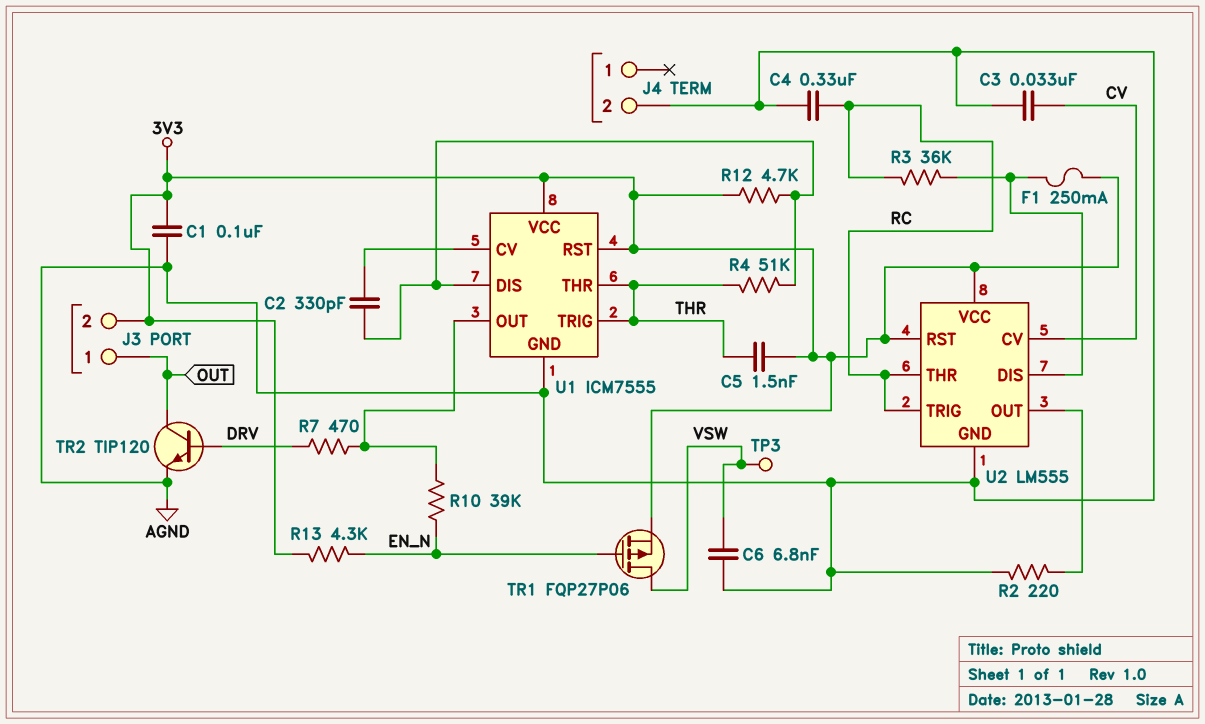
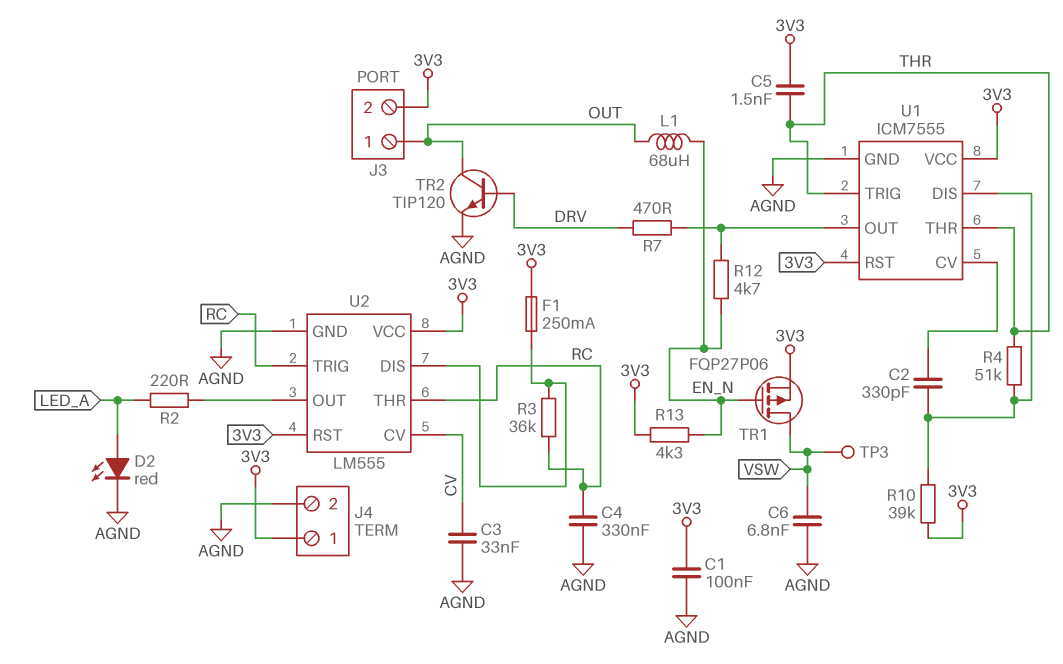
D2: none -> LED red (A LED_A, K AGND)
J4 pin 1: none -> 3V3
L1: none -> 68uH (EN_N, OUT)
R2: 220 (AGND, U2/OUT) -> 220 (LED_A, U2/OUT)
R10: 39k (EN_N, U1/OUT) -> 39k (3V3, U1/DIS)
R12: 4.7k (3V3, U1/DIS) -> 4.7k (EN_N, U1/OUT)

